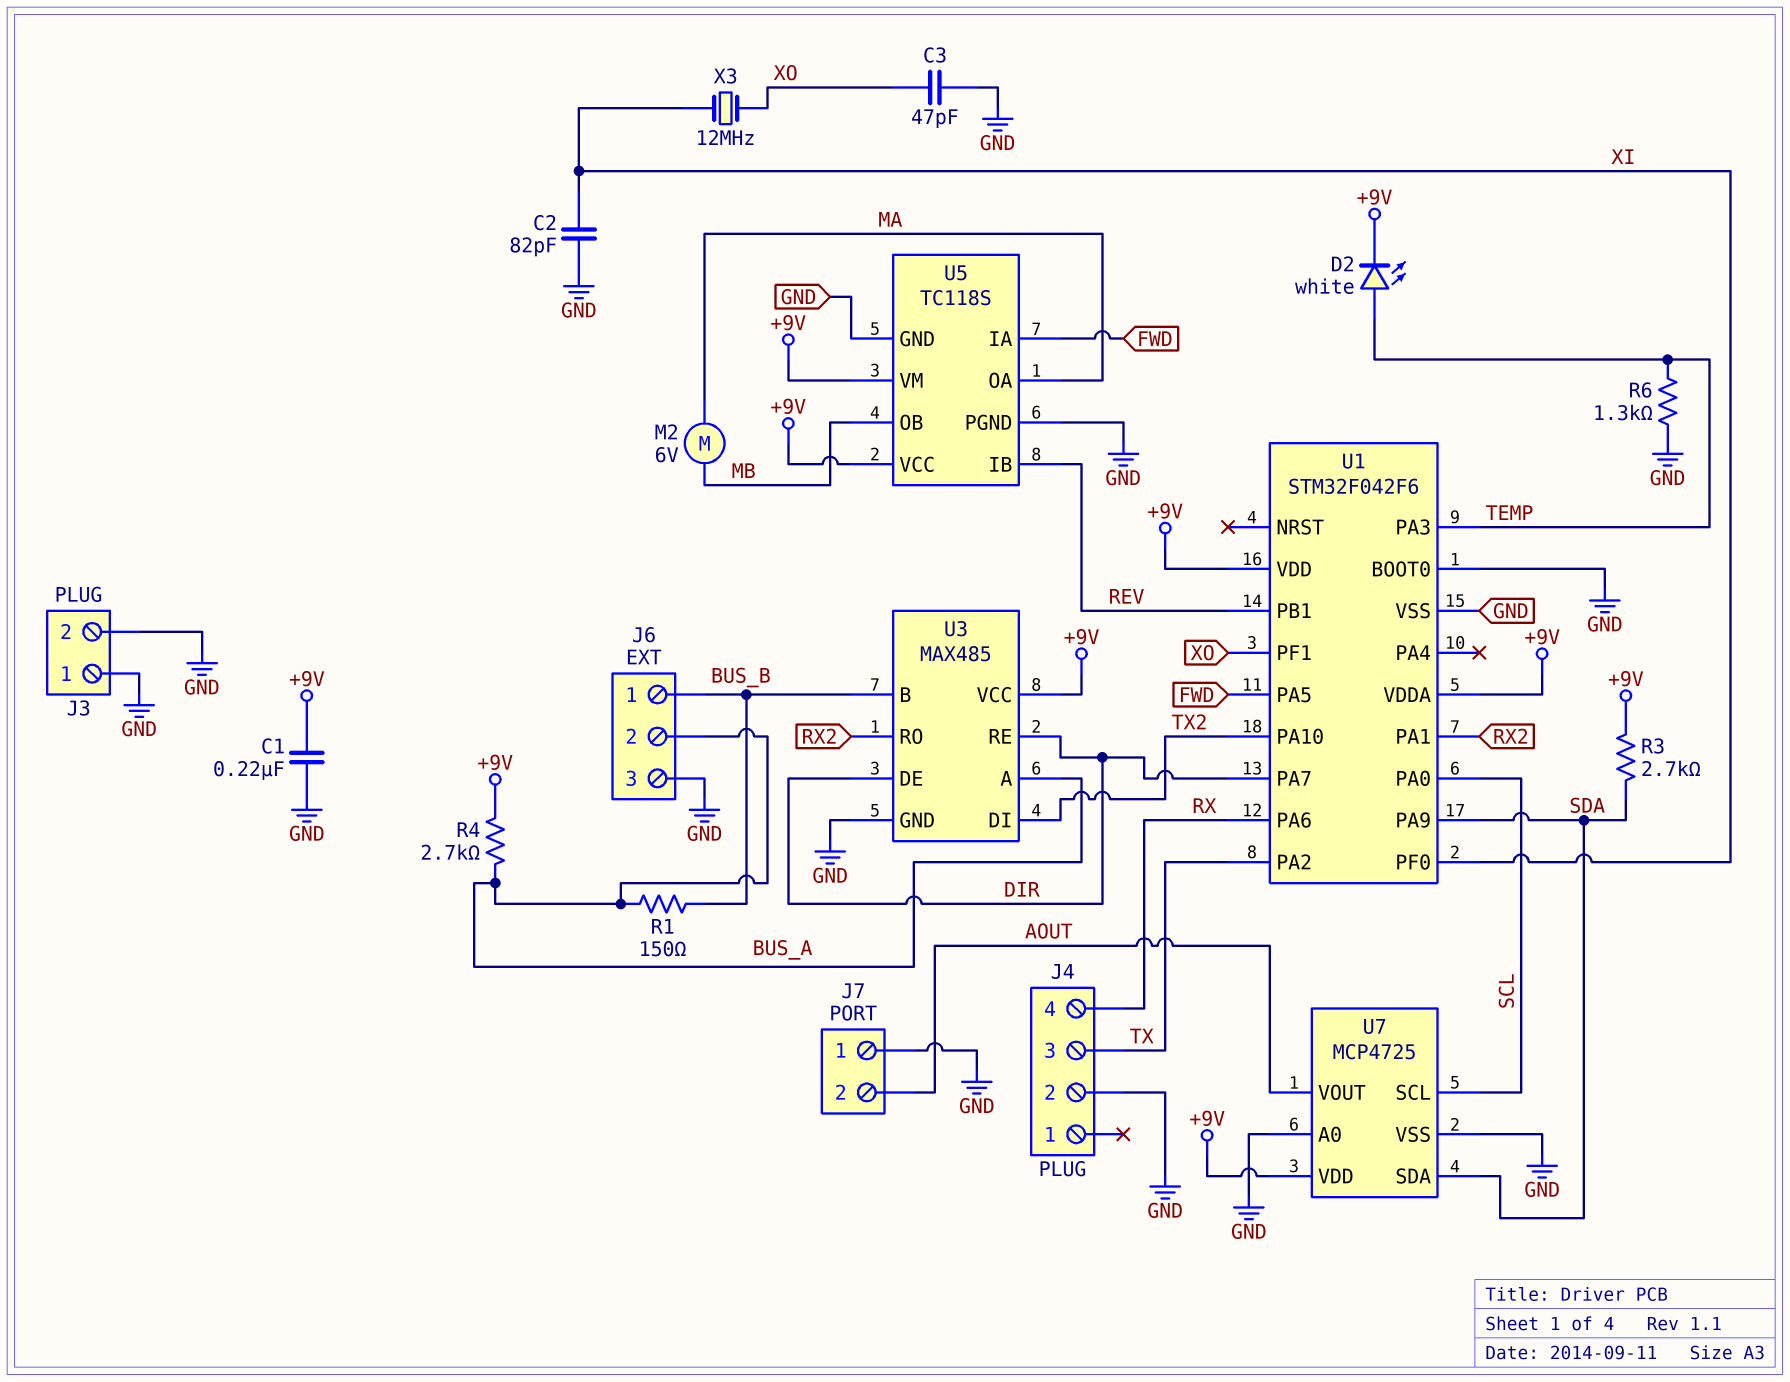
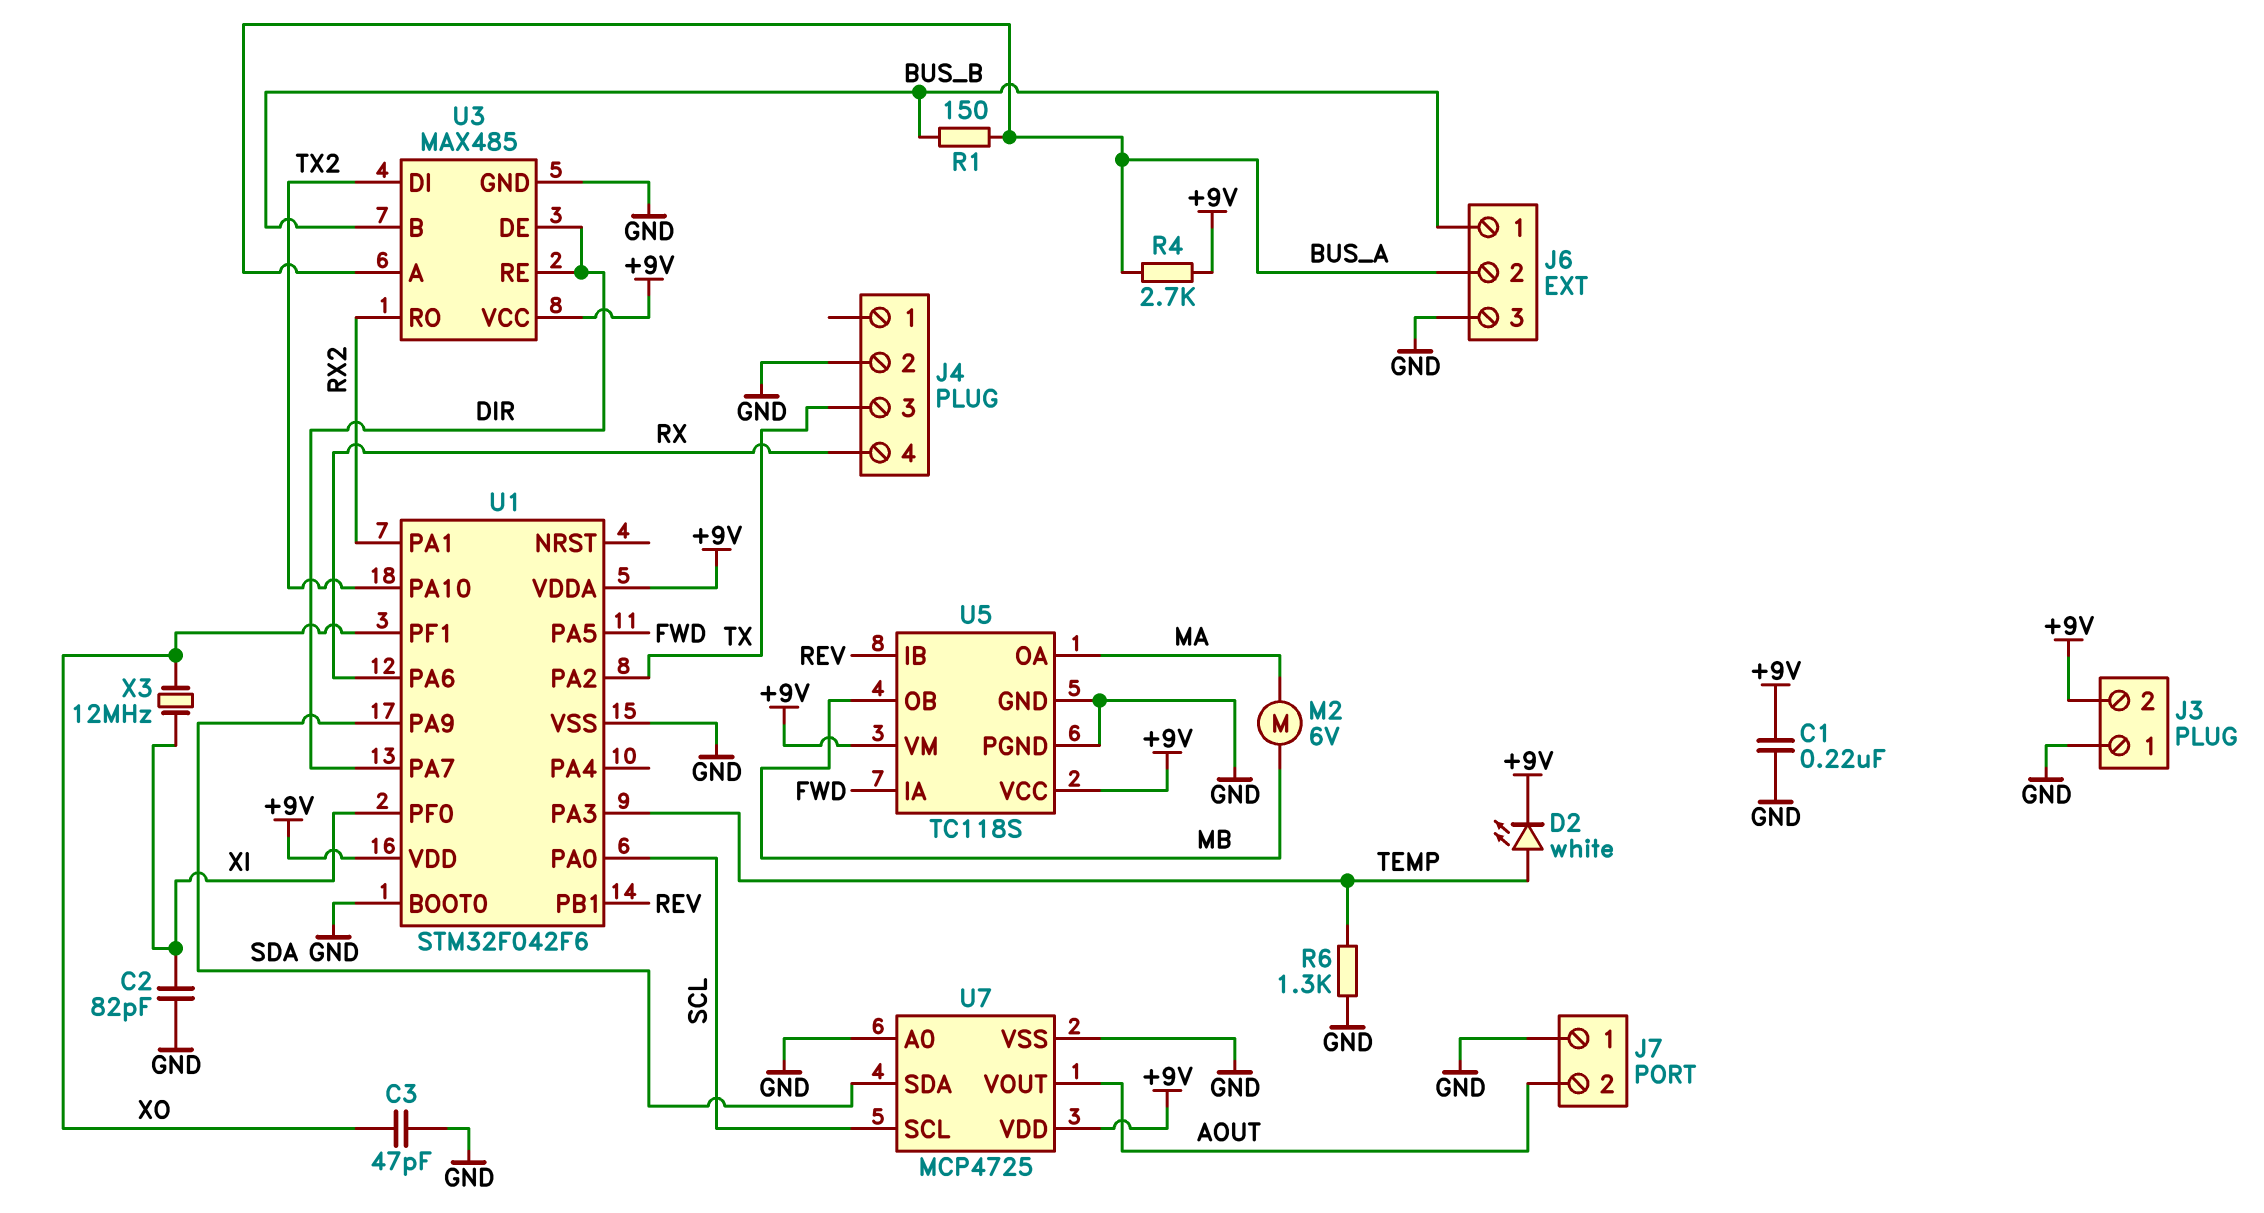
J3 pin 2: GND -> +9V
R3: 2.7k (+9V, SDA) -> none

